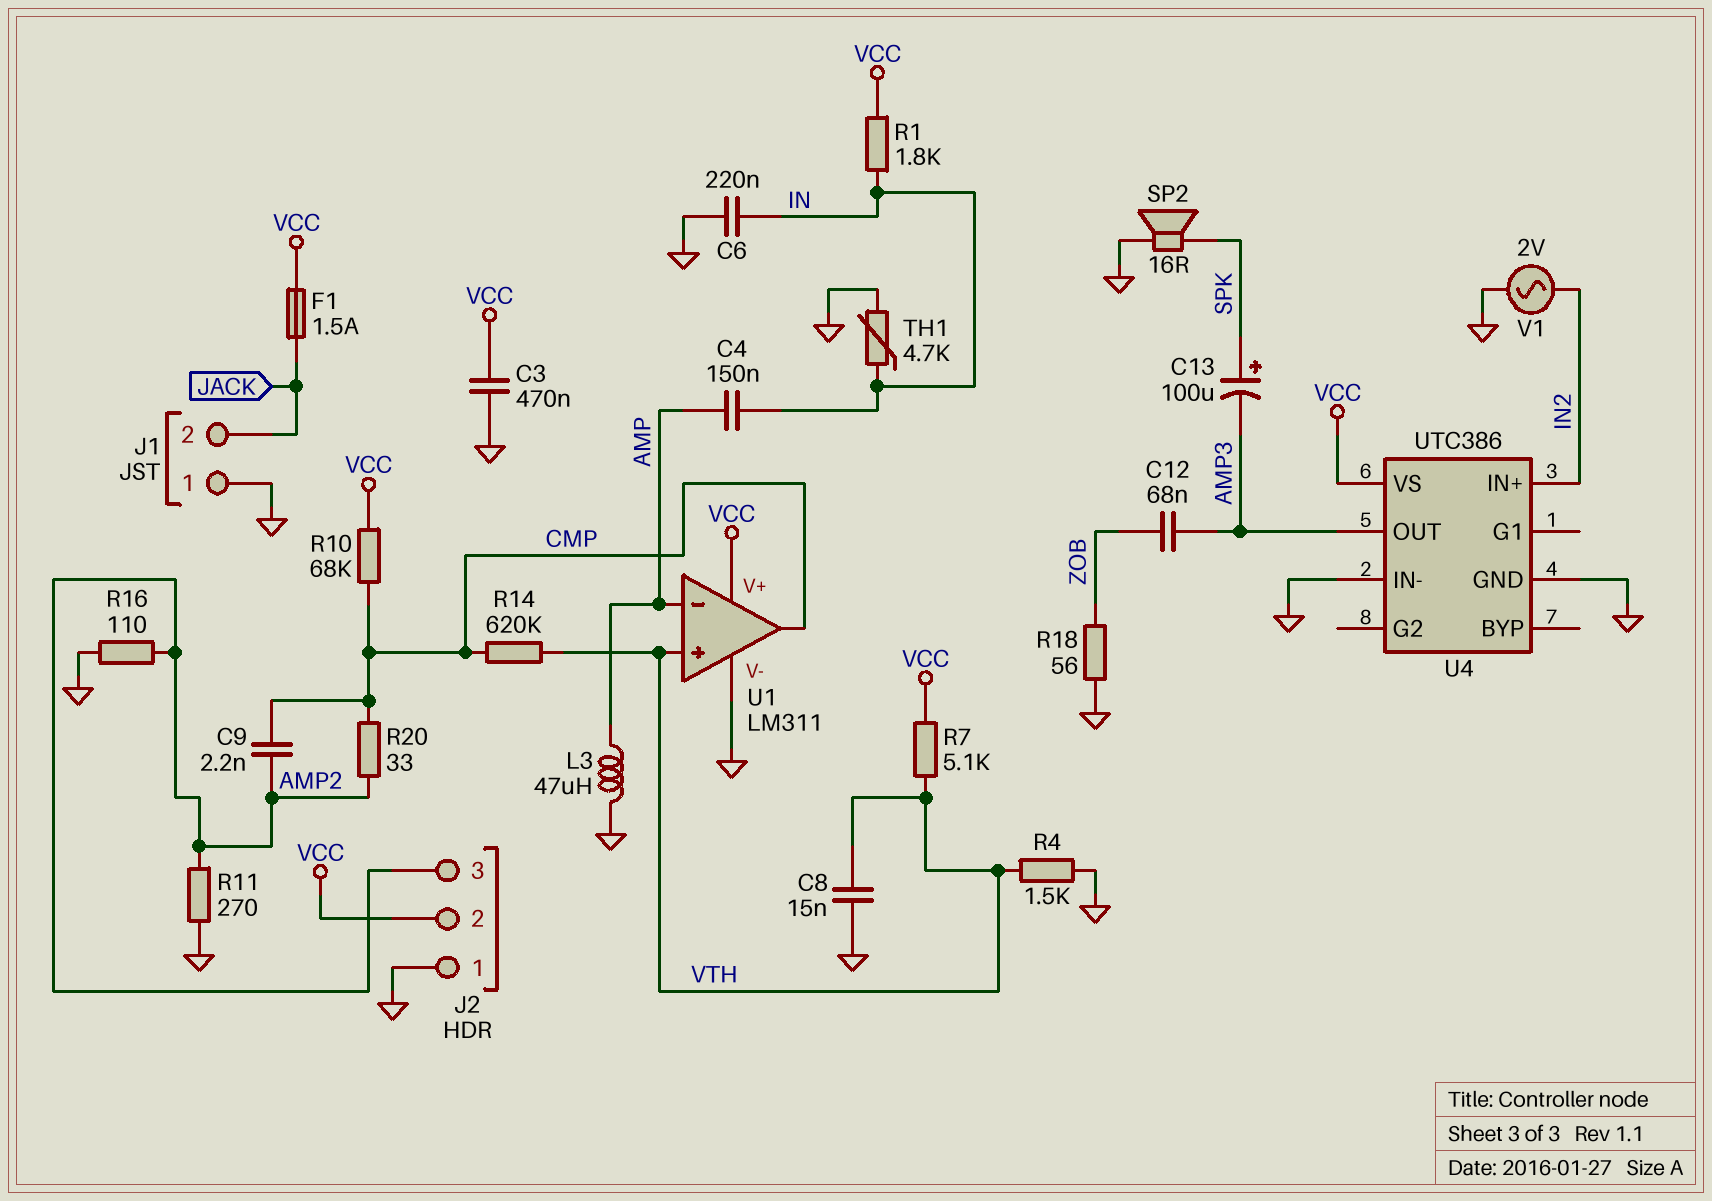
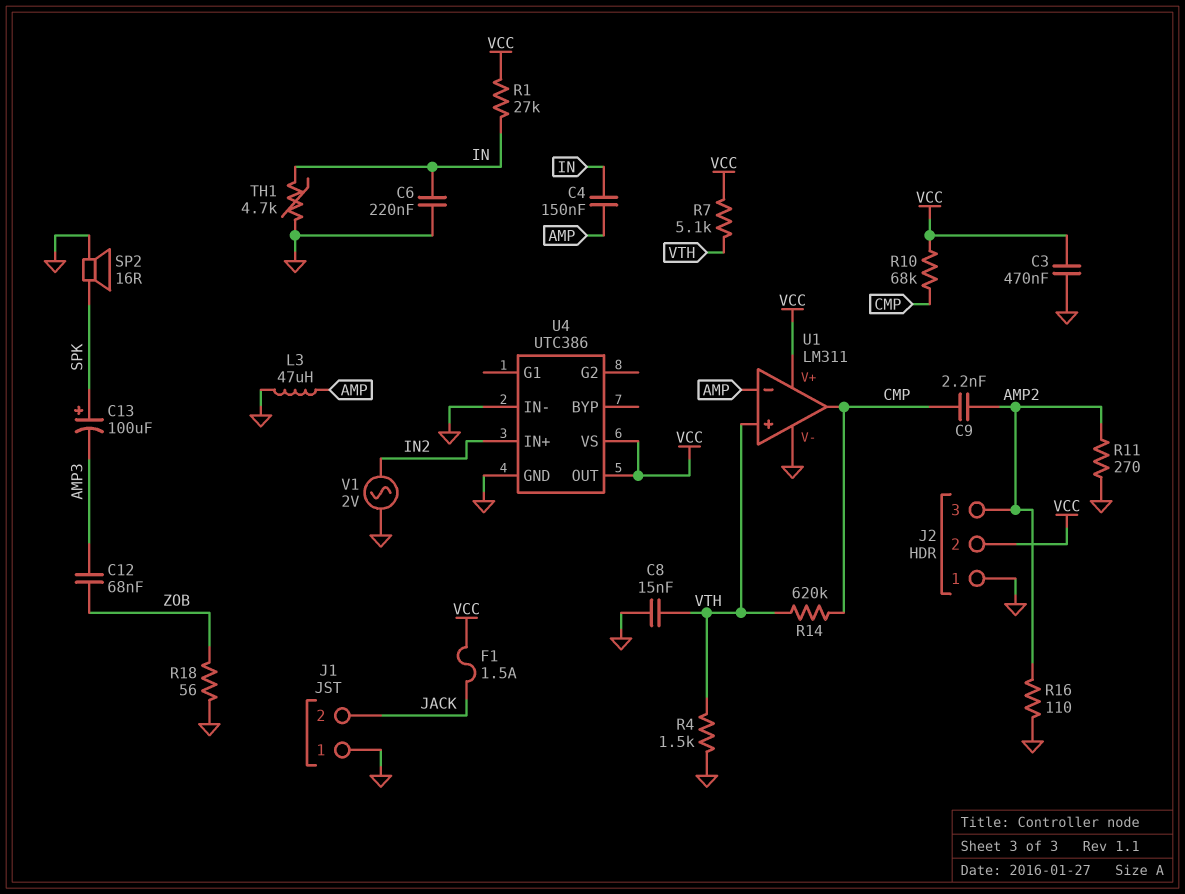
R1: 1.8k (IN, VCC) -> 27k (IN, VCC)
R20: 33 (AMP2, CMP) -> none
U4 pin OUT: AMP3 -> VCC

